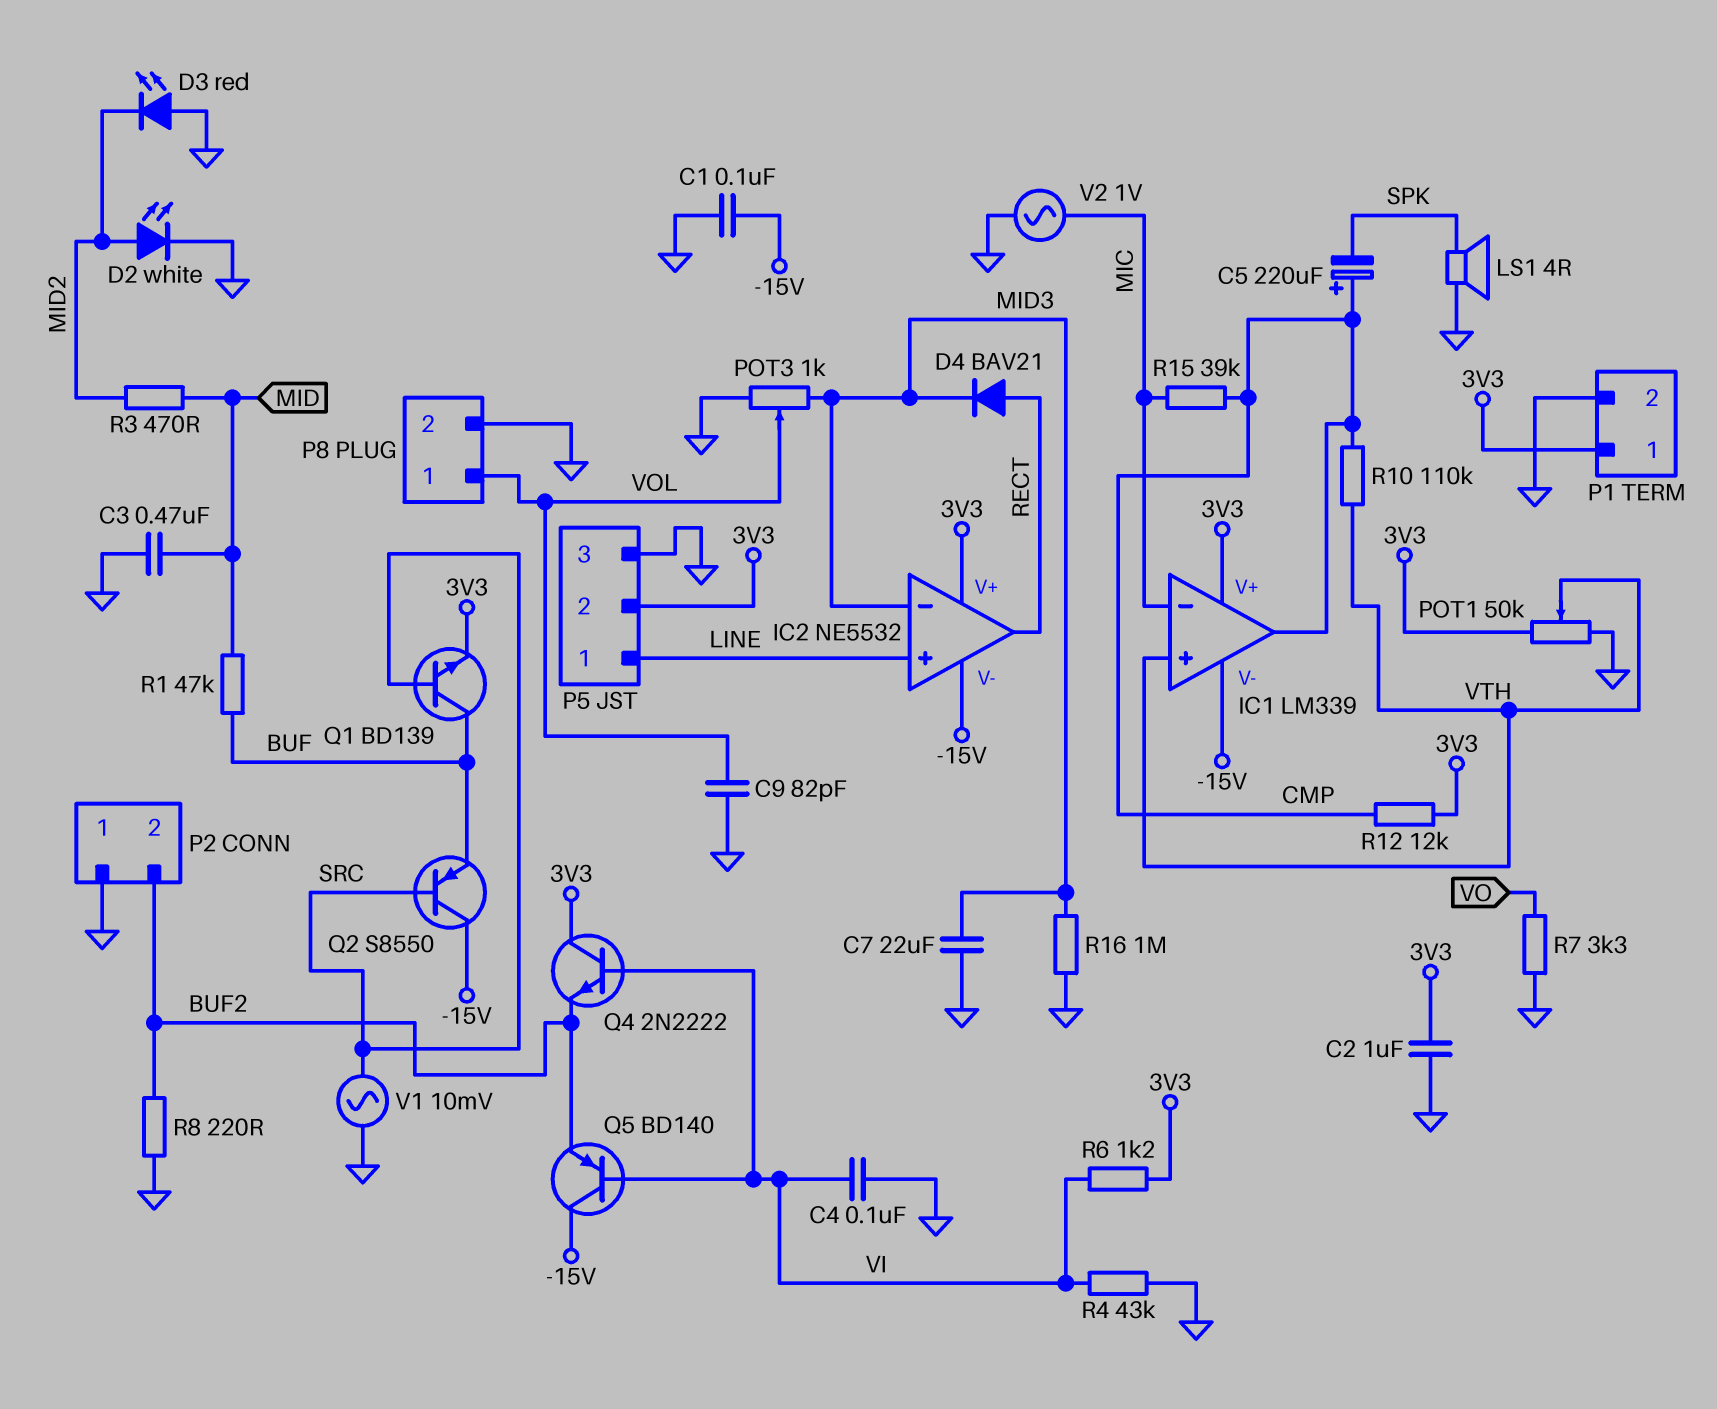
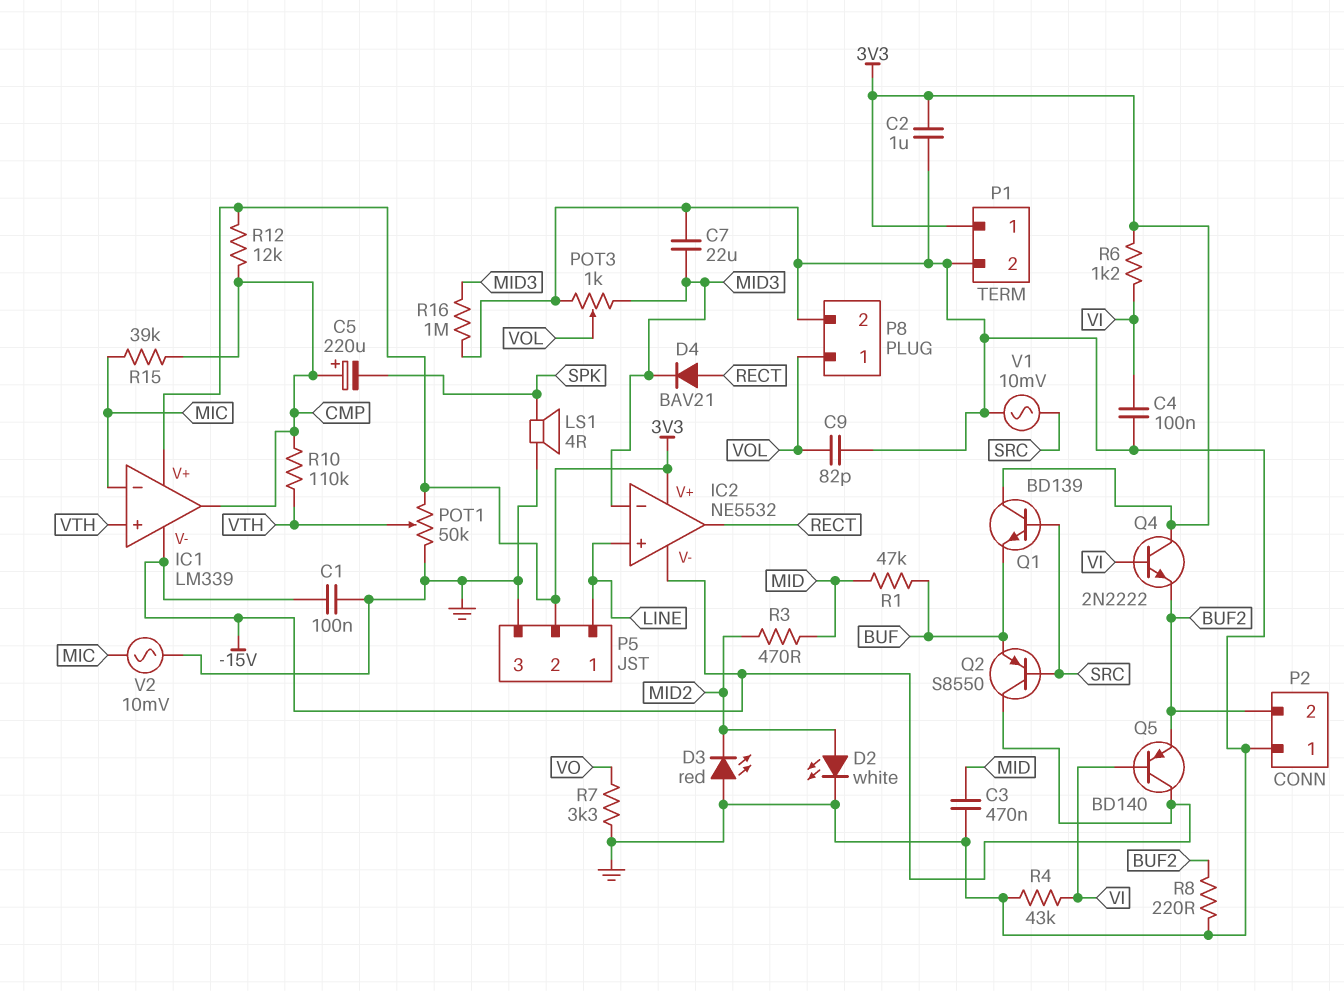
Q1: NPN BD139 (B SRC, C BUF, E 3V3) -> NPN BD139 (B SRC, C 3V3, E BUF)
V2: AC 1V (GND, MIC) -> AC 10mV (GND, MIC)

